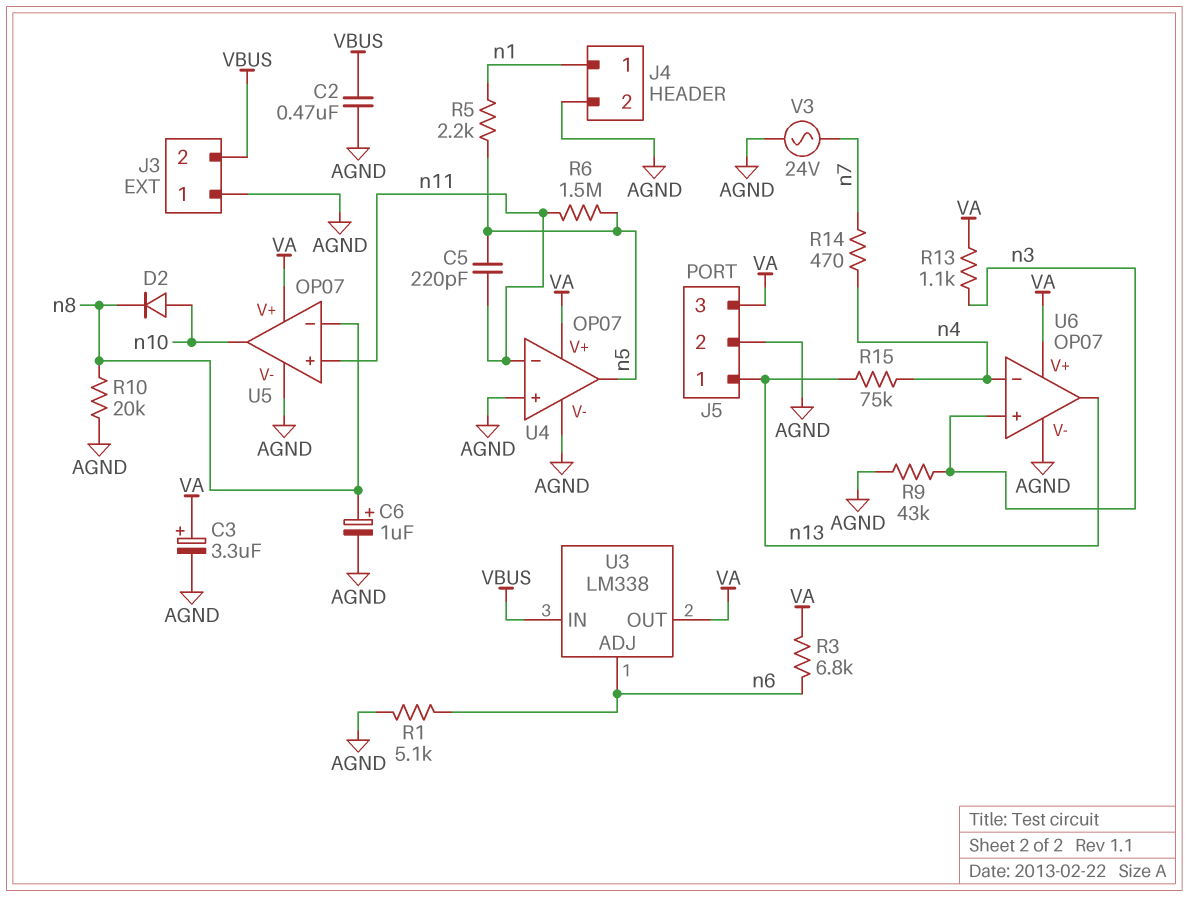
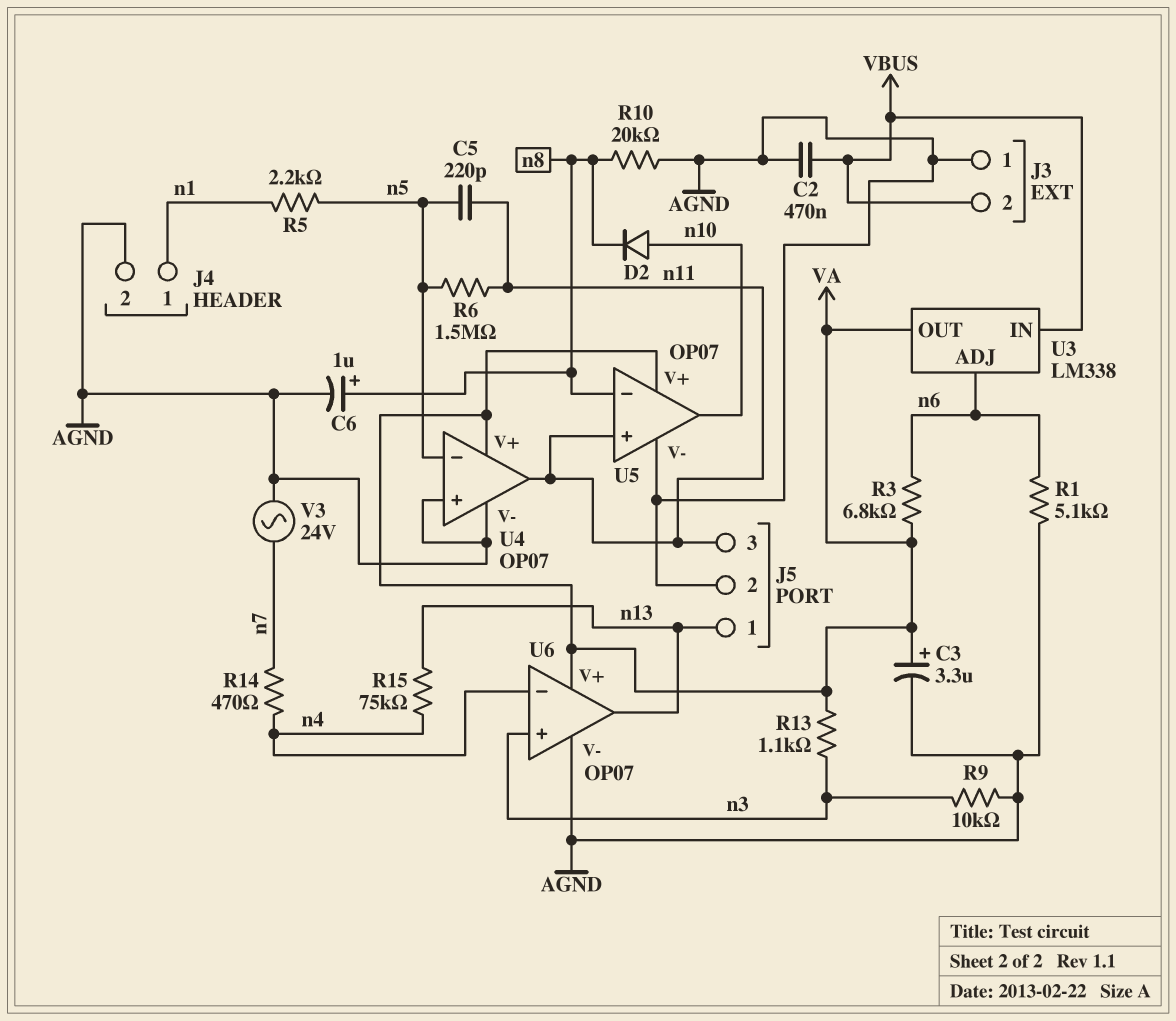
J5 pin 3: VA -> n11
R9: 43k (AGND, n3) -> 10k (AGND, n3)
U4 pin in-: n11 -> n5
U4 pin out: n5 -> n11

